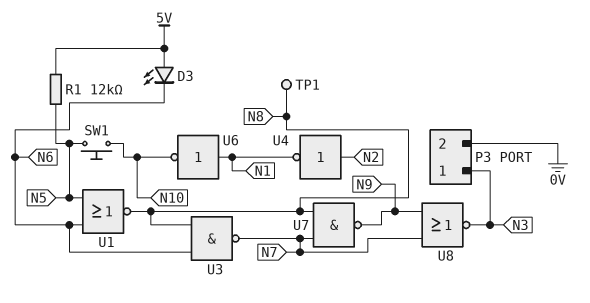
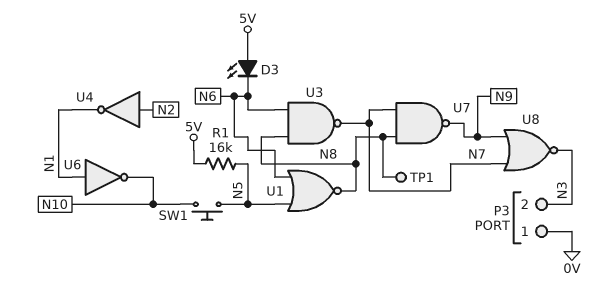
P3 pin 1: N3 -> 0V
P3 pin 2: 0V -> N3
R1: 12k (5V, N5) -> 16k (5V, N5)

